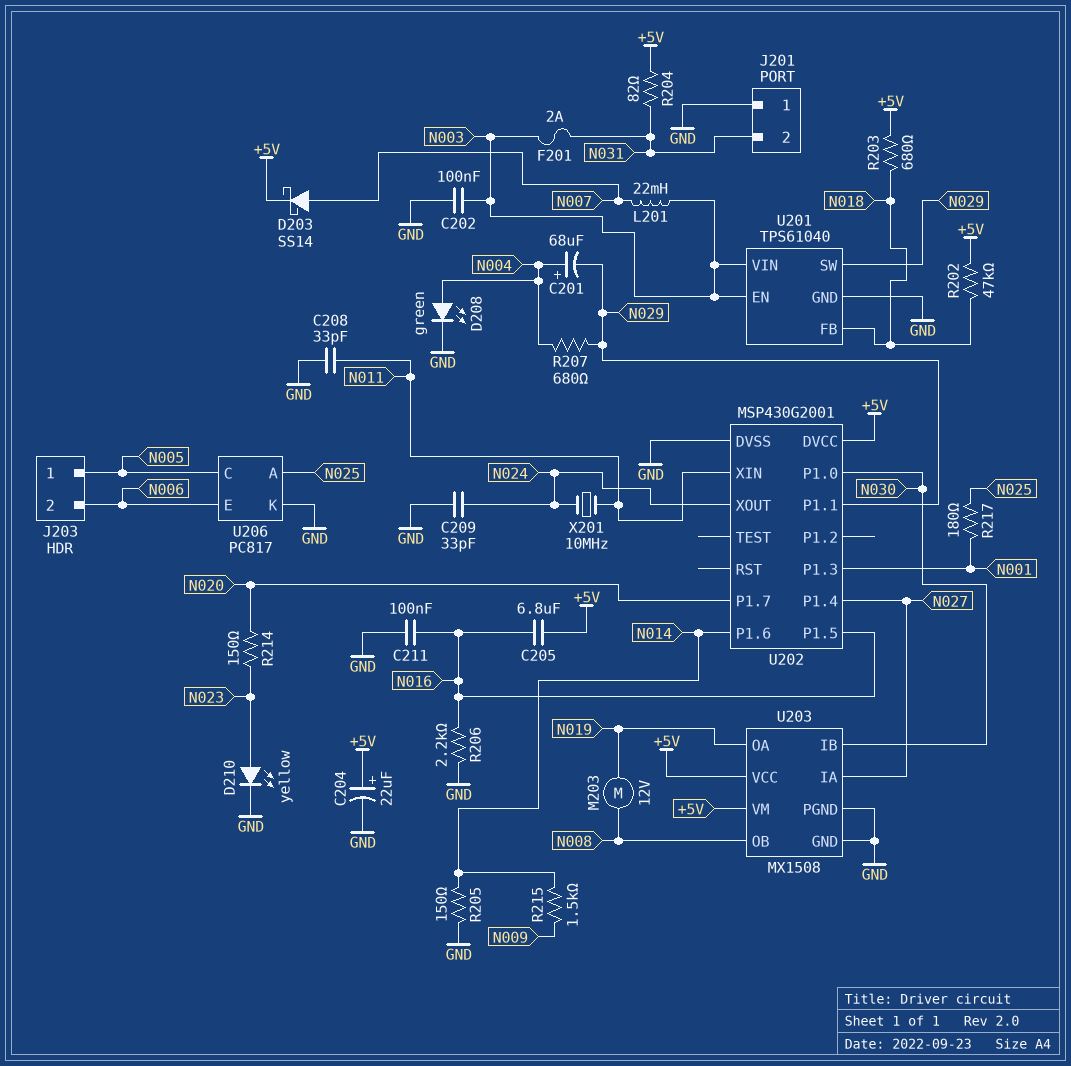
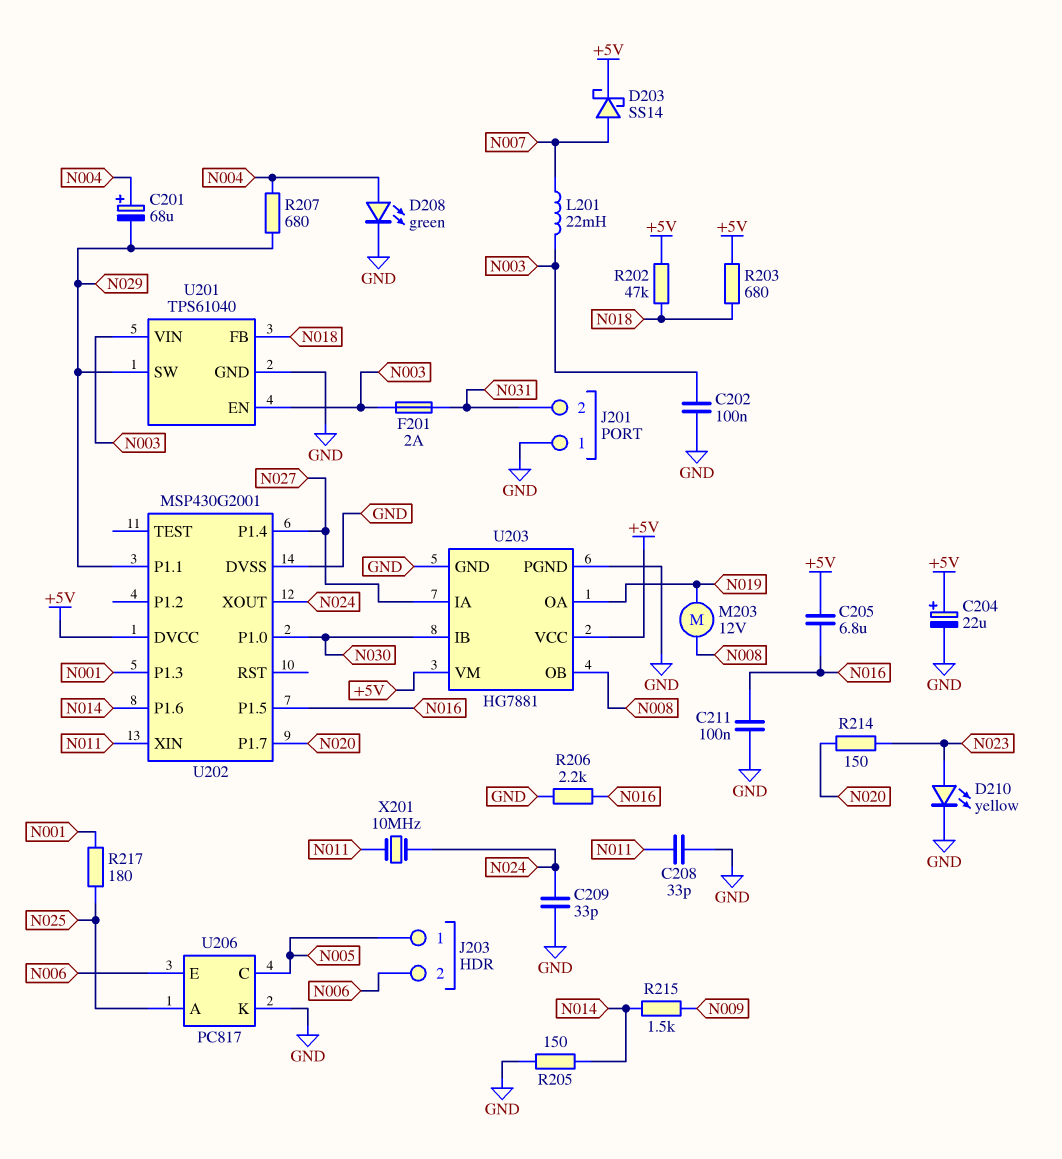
R204: 82 (+5V, N031) -> none
U203: MX1508 -> HG7881

